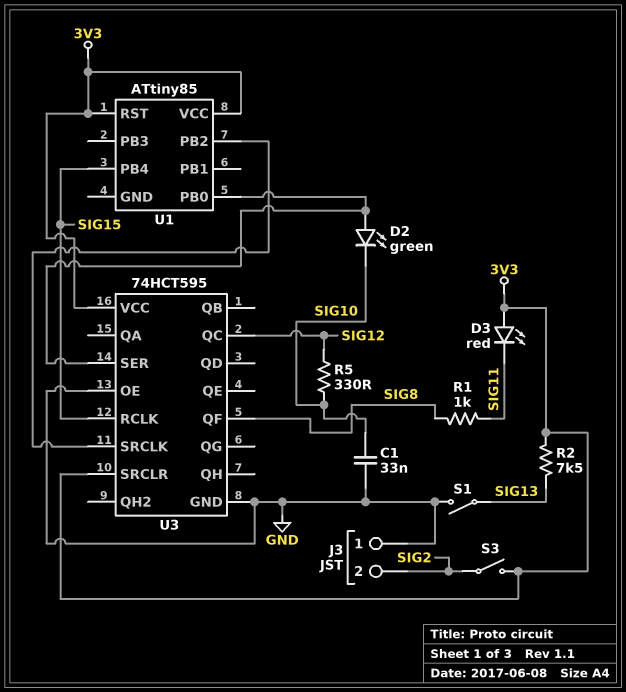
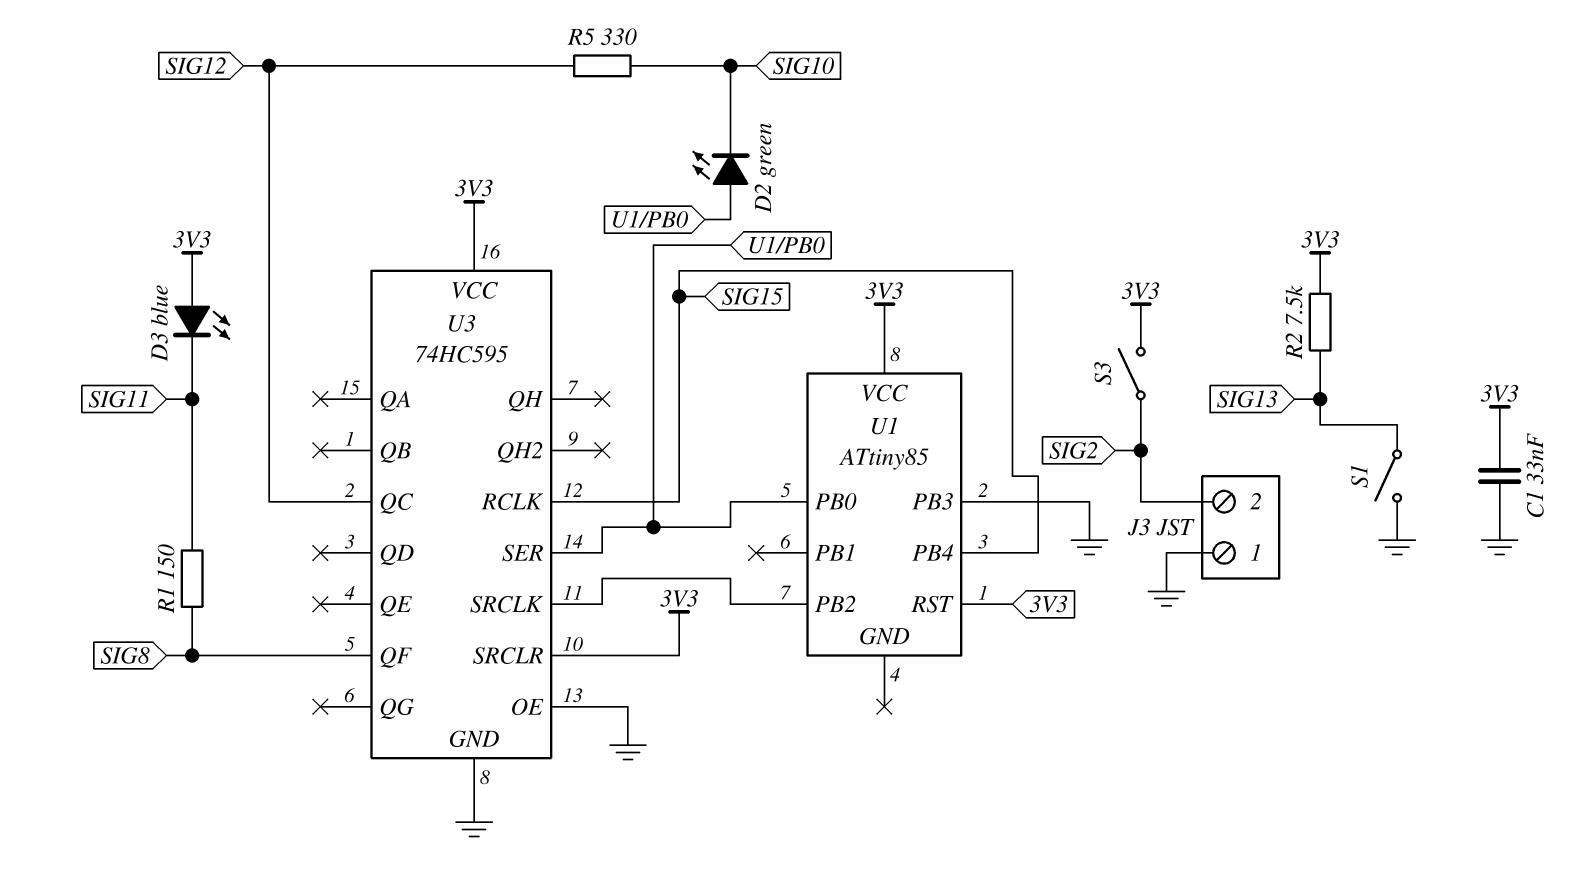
C1: 33nF (GND, SIG10) -> 33nF (3V3, GND)
D3: LED red (A 3V3, K SIG11) -> LED blue (A 3V3, K SIG11)
R1: 1k (SIG8, SIG11) -> 150 (SIG8, SIG11)
U1 pin PB3: none -> GND
U3: 74HCT595 -> 74HC595

